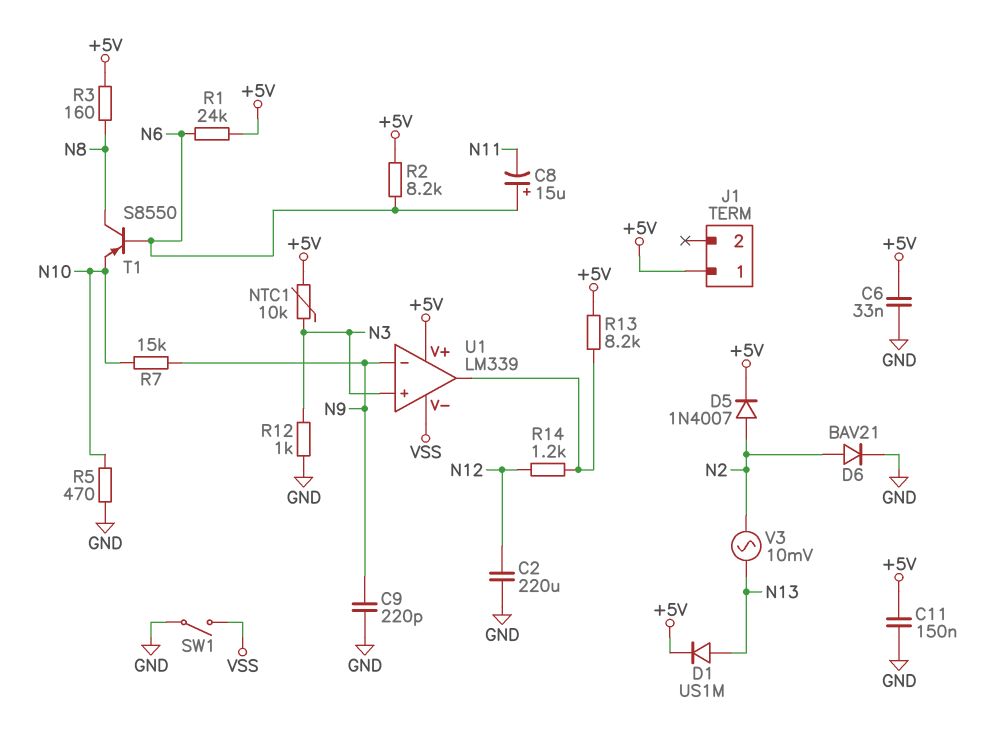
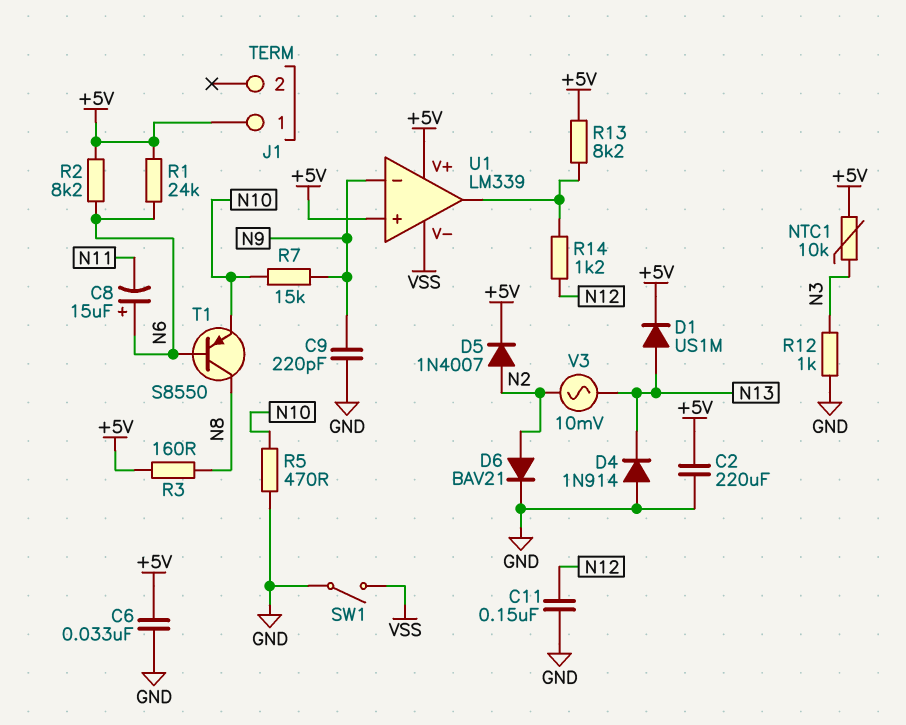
C2: 220uF (GND, N12) -> 220uF (+5V, GND)
C11: 150nF (+5V, GND) -> 150nF (GND, N12)
D4: none -> diode 1N914 (A GND, K N13)
U1 pin in+: N3 -> +5V

